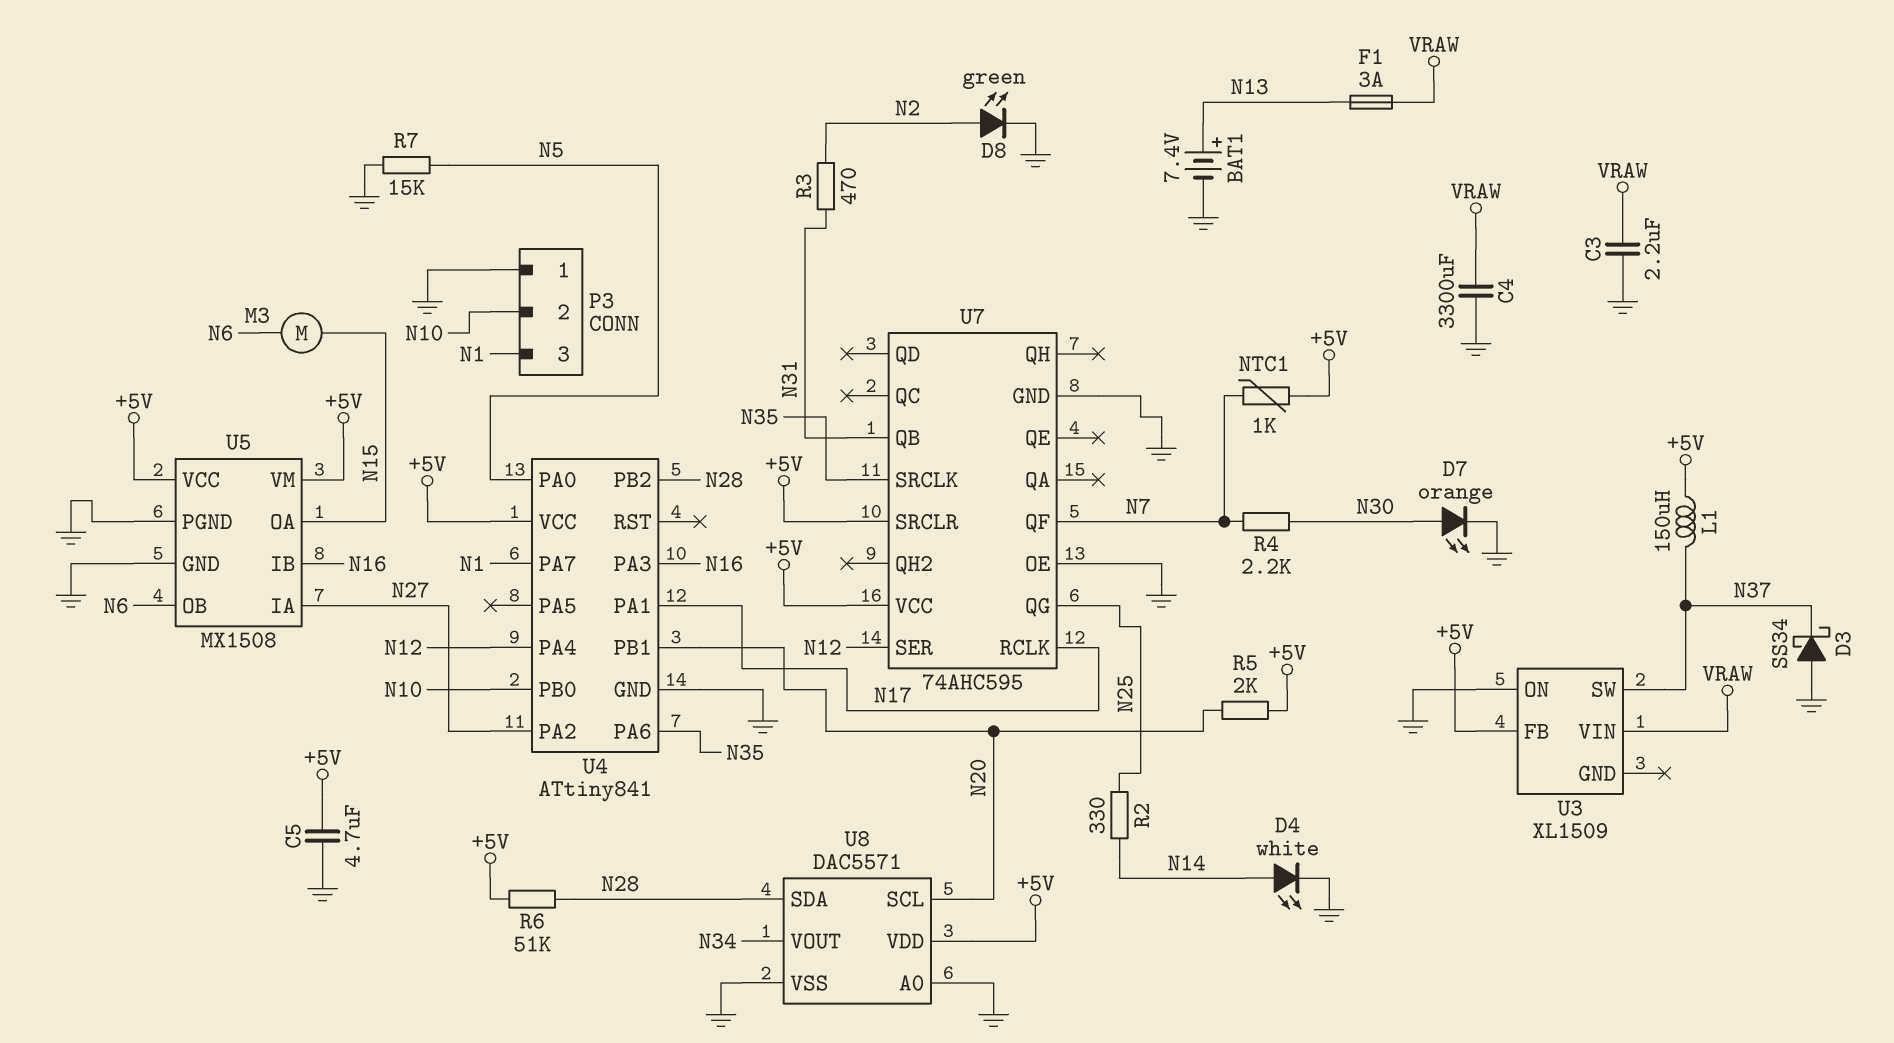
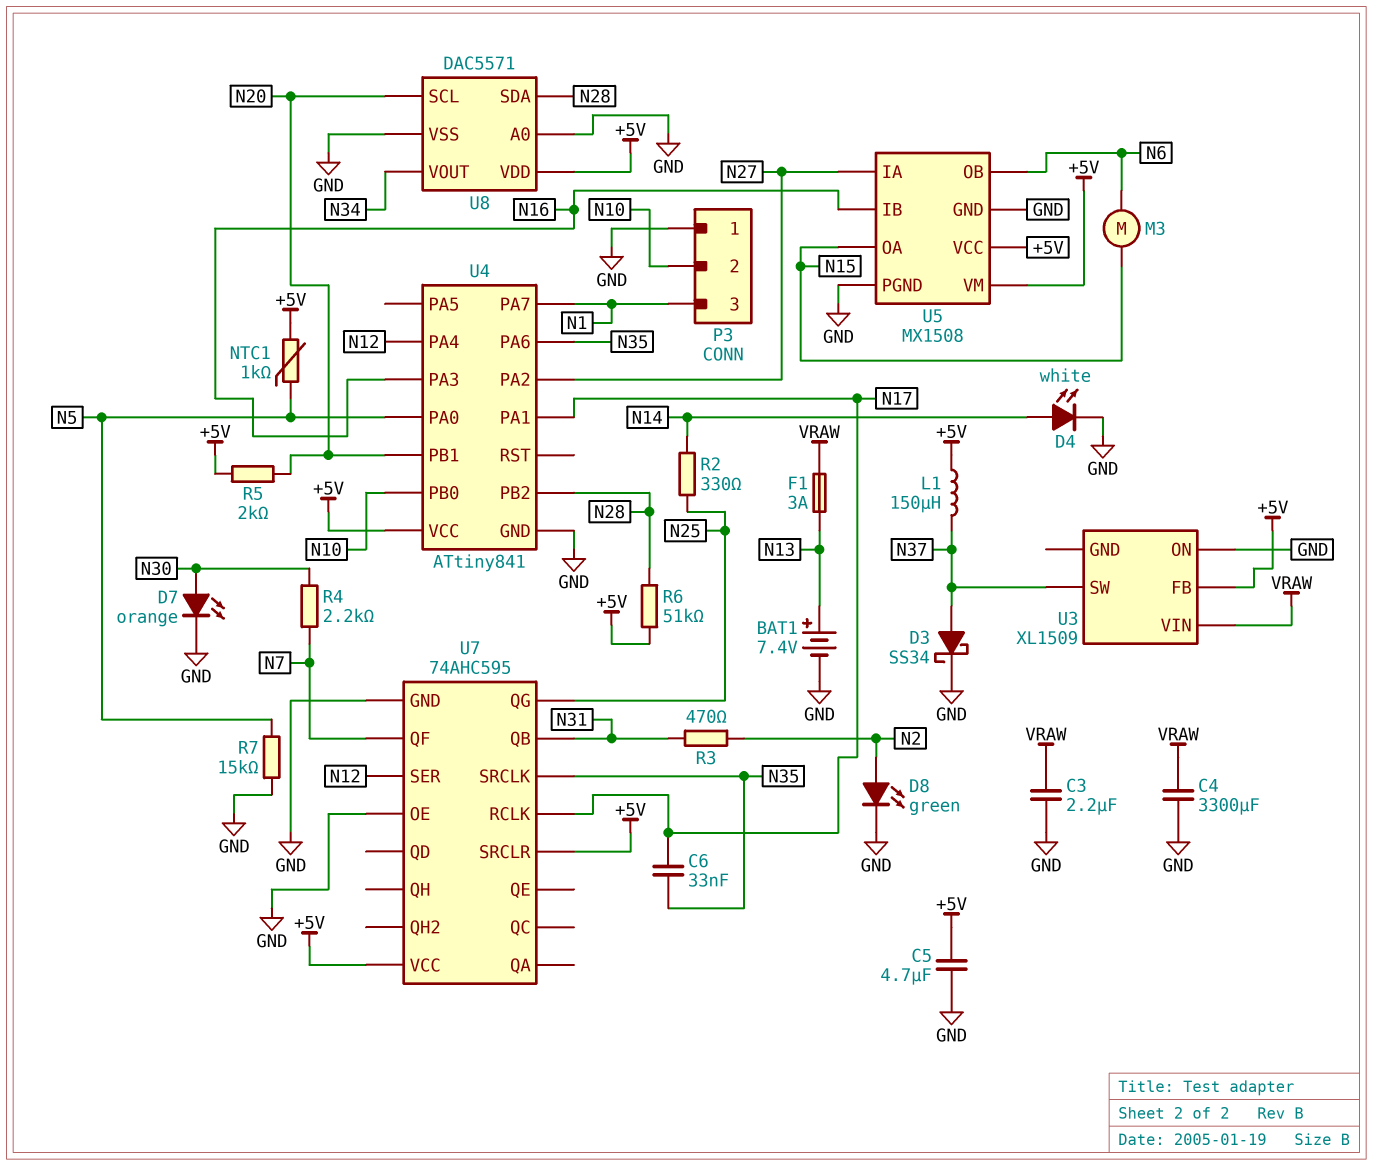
C6: none -> 33nF (N17, N35)
D3: schottky SS34 (A GND, K N37) -> schottky SS34 (A N37, K GND)
NTC1: 1k (+5V, N7) -> 1k (+5V, N5)

